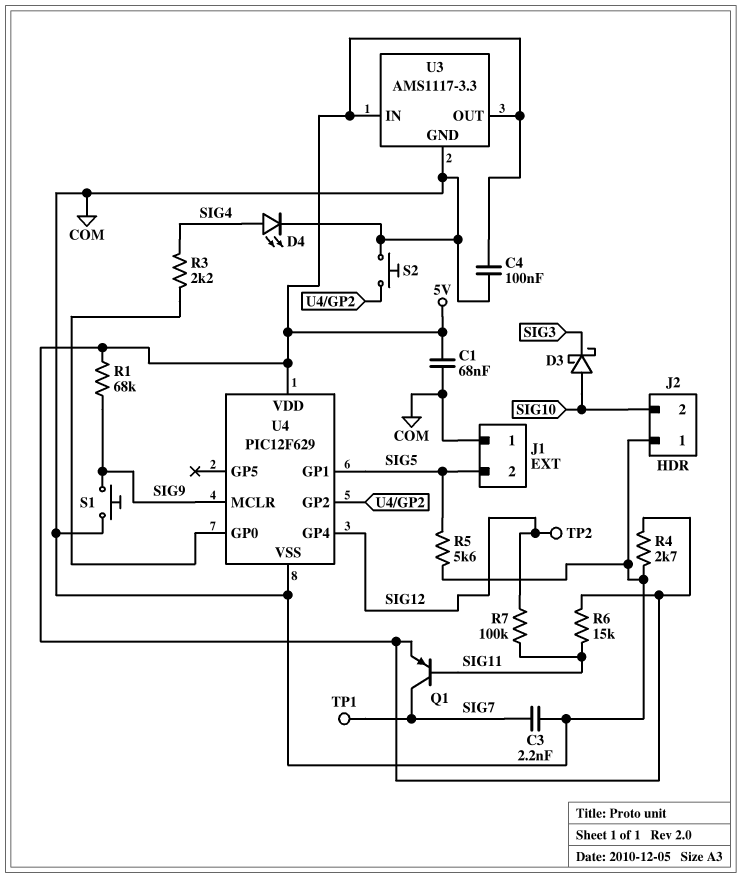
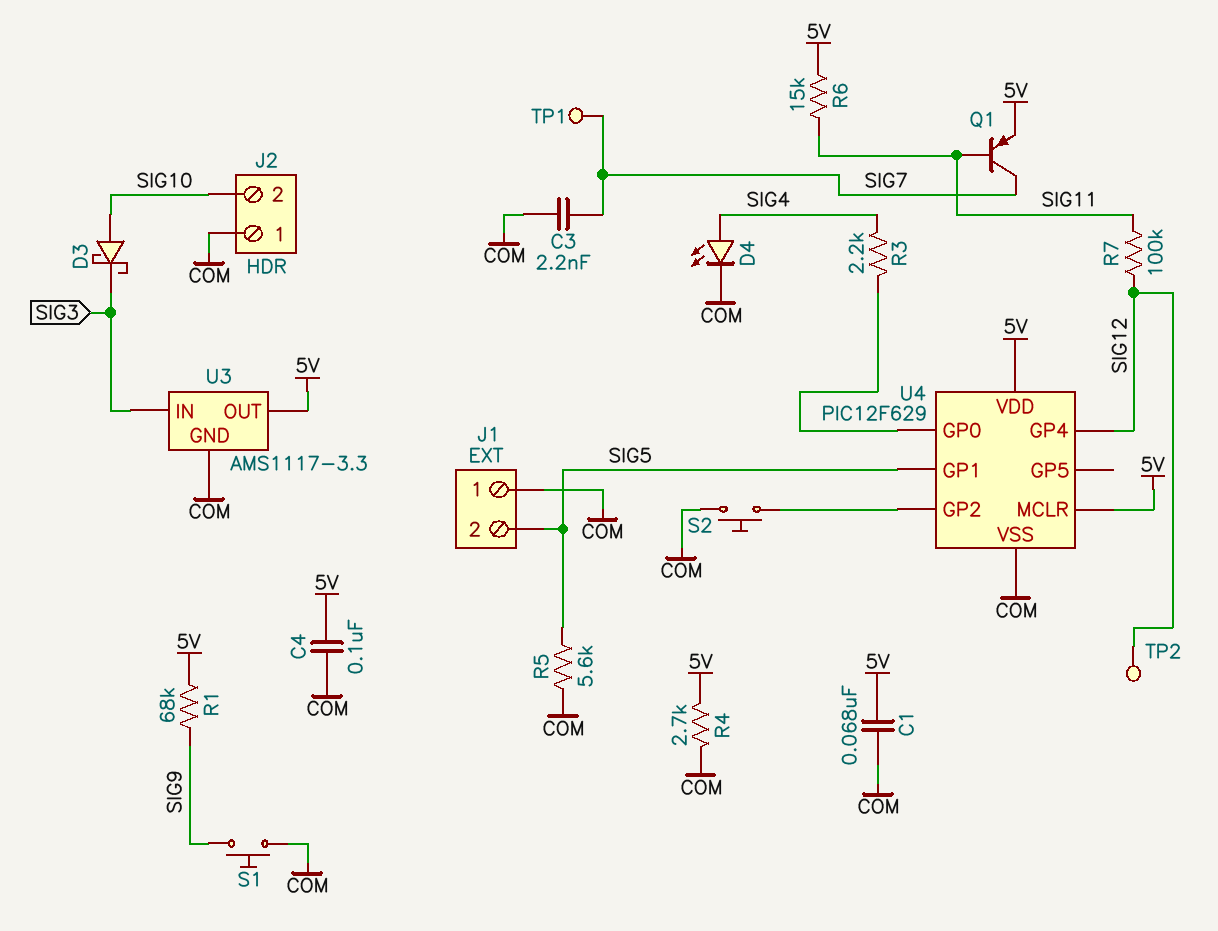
U3 pin IN: 5V -> SIG3
U4 pin MCLR: SIG9 -> 5V

